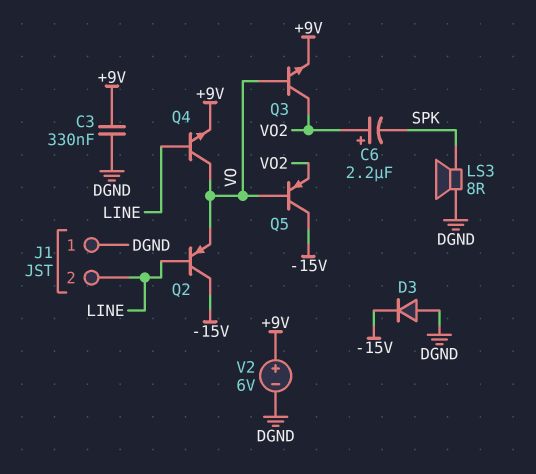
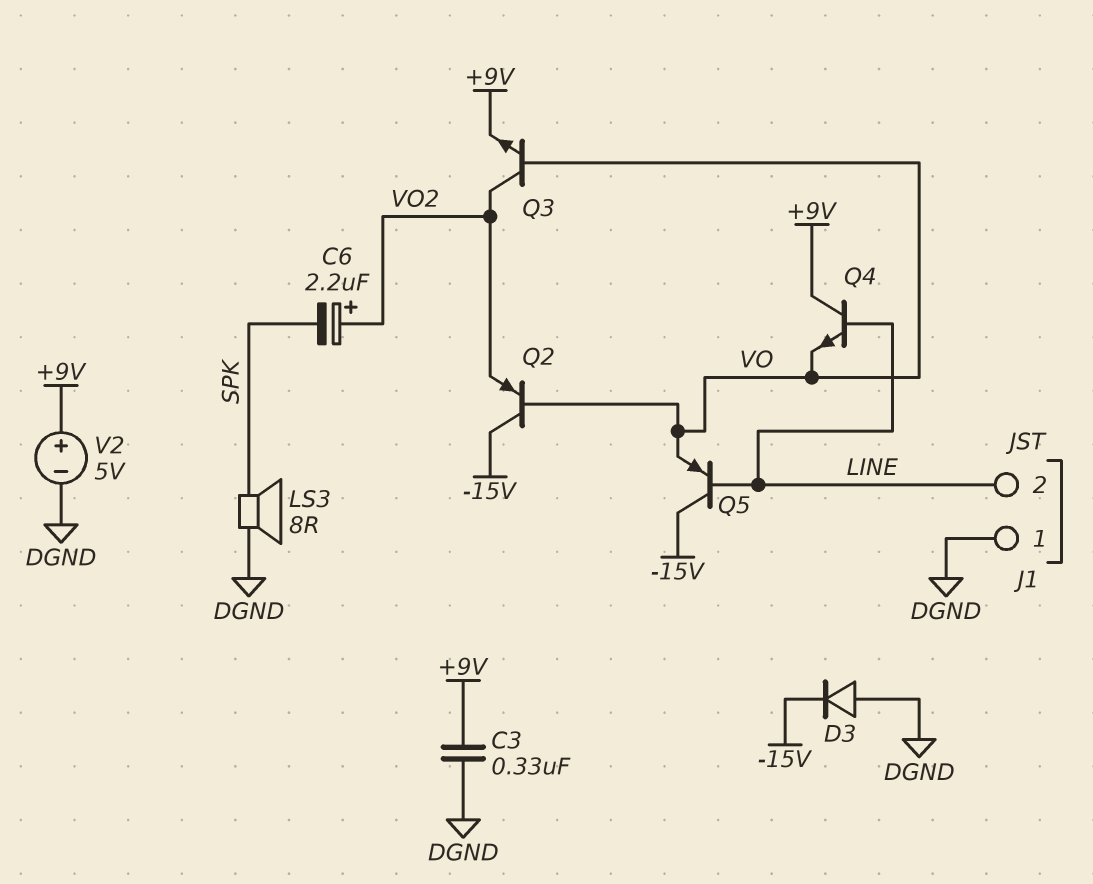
Q2: PNP (B LINE, C -15V, E VO) -> PNP (B VO, C -15V, E VO2)
Q4: NPN (B LINE, C VO, E +9V) -> NPN (B LINE, C +9V, E VO)
Q5: PNP (B VO, C -15V, E VO2) -> PNP (B LINE, C -15V, E VO)
V2: 6V (plus +9V, minus DGND) -> 5V (plus +9V, minus DGND)

